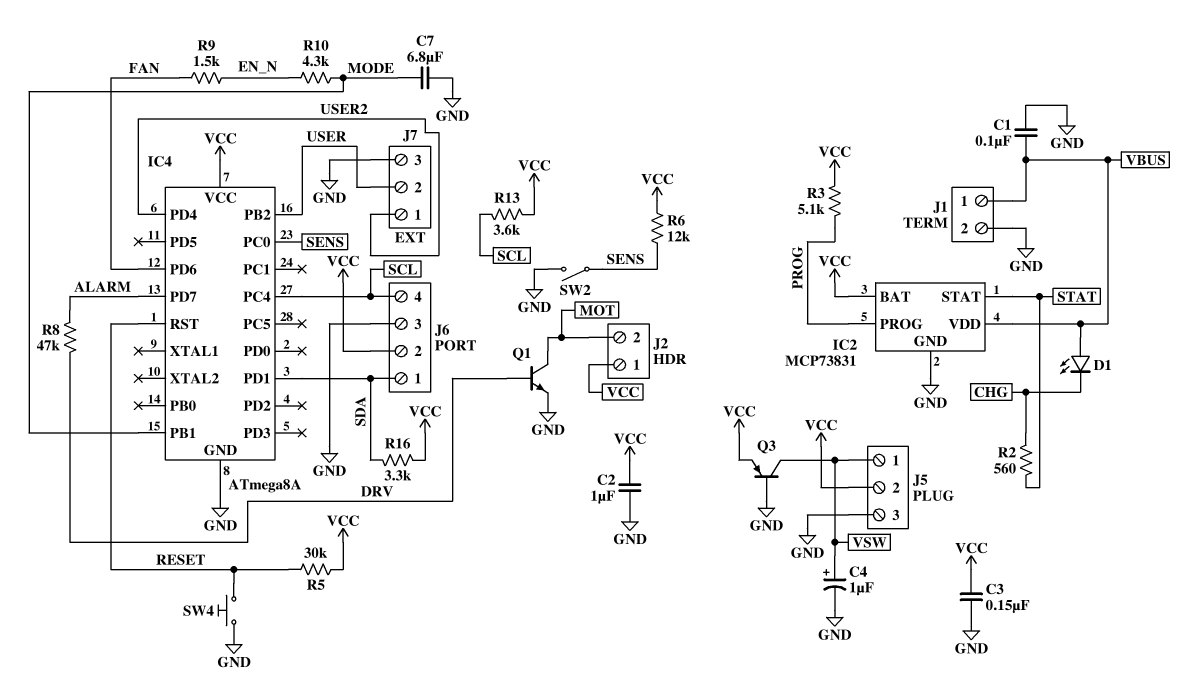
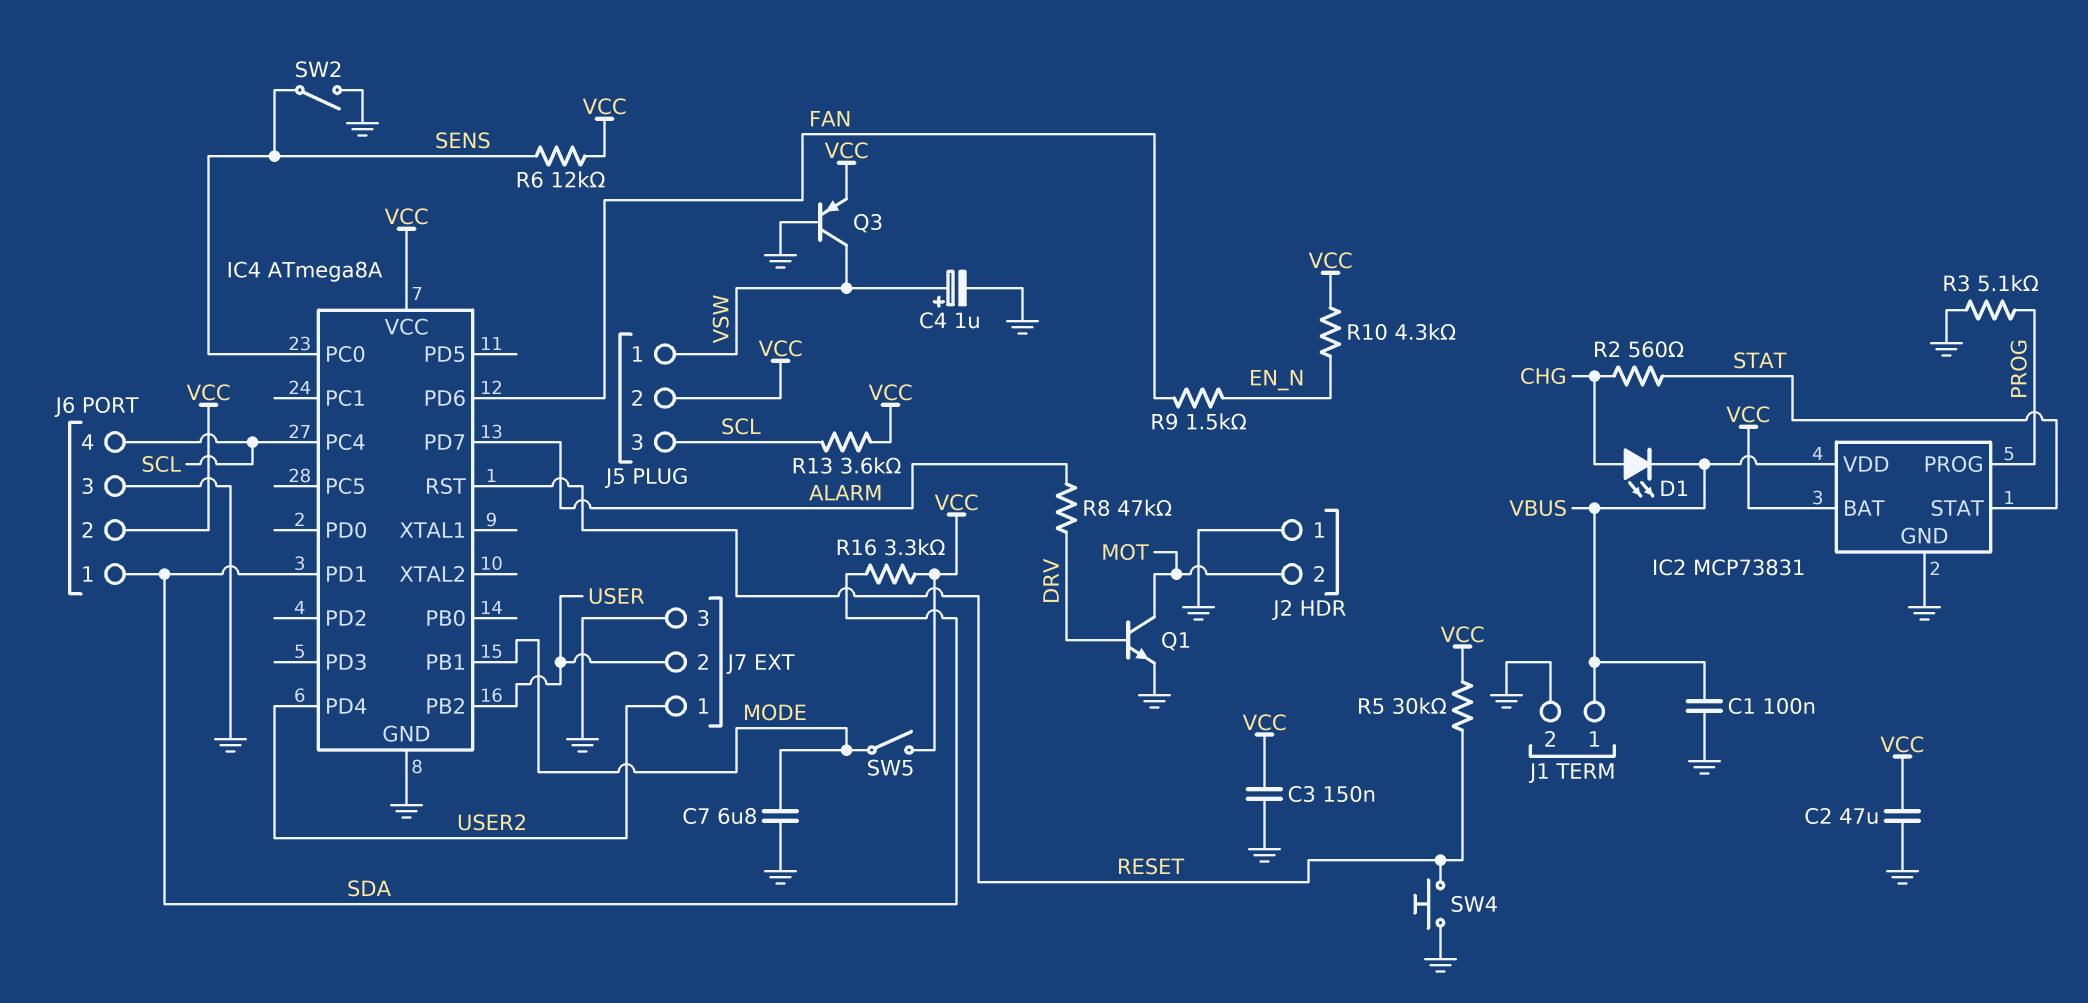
C2: 1uF (GND, VCC) -> 47uF (GND, VCC)
D1: LED (A VBUS, K CHG) -> LED (A CHG, K VBUS)
J2 pin 1: VCC -> GND
J5 pin 3: GND -> SCL
R3: 5.1k (PROG, VCC) -> 5.1k (GND, PROG)
R10: 4.3k (EN_N, MODE) -> 4.3k (EN_N, VCC)
SW5: none -> switch (MODE, VCC)

